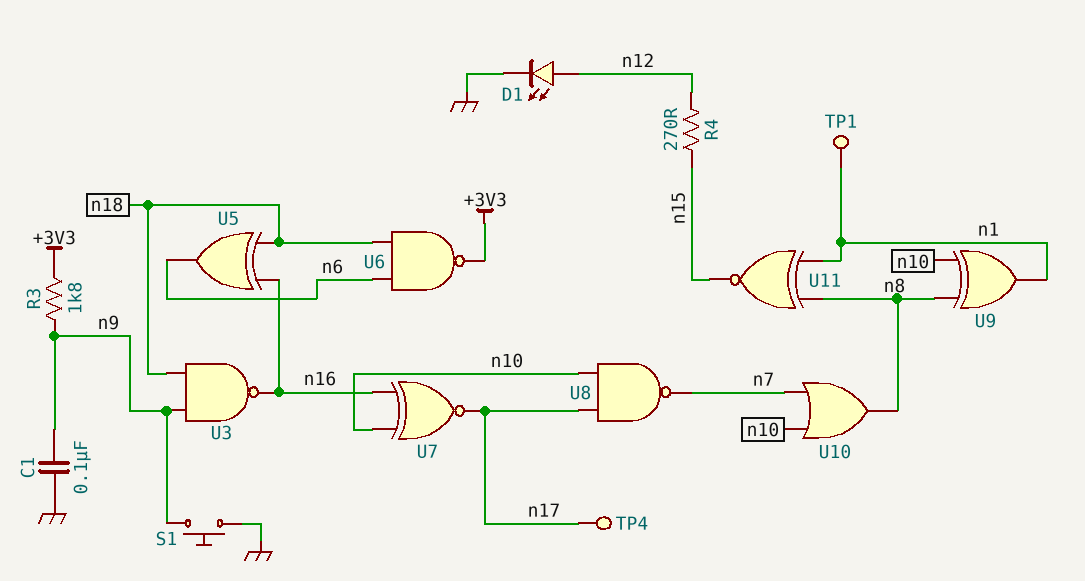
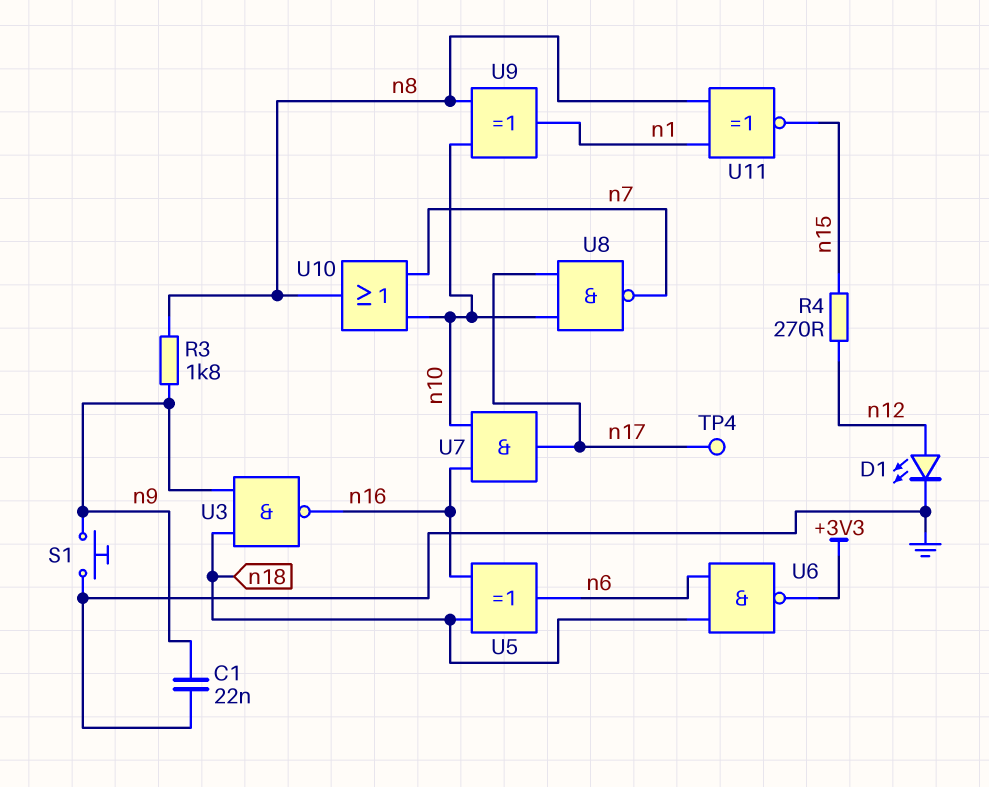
C1: 100nF (GND, n9) -> 22nF (GND, n9)
R3: 1.8k (+3V3, n9) -> 1.8k (n8, n9)
TP1: test point (n1) -> none
U7: XNOR (in n10, in n16, out n17) -> AND (in n10, in n16, out n17)

